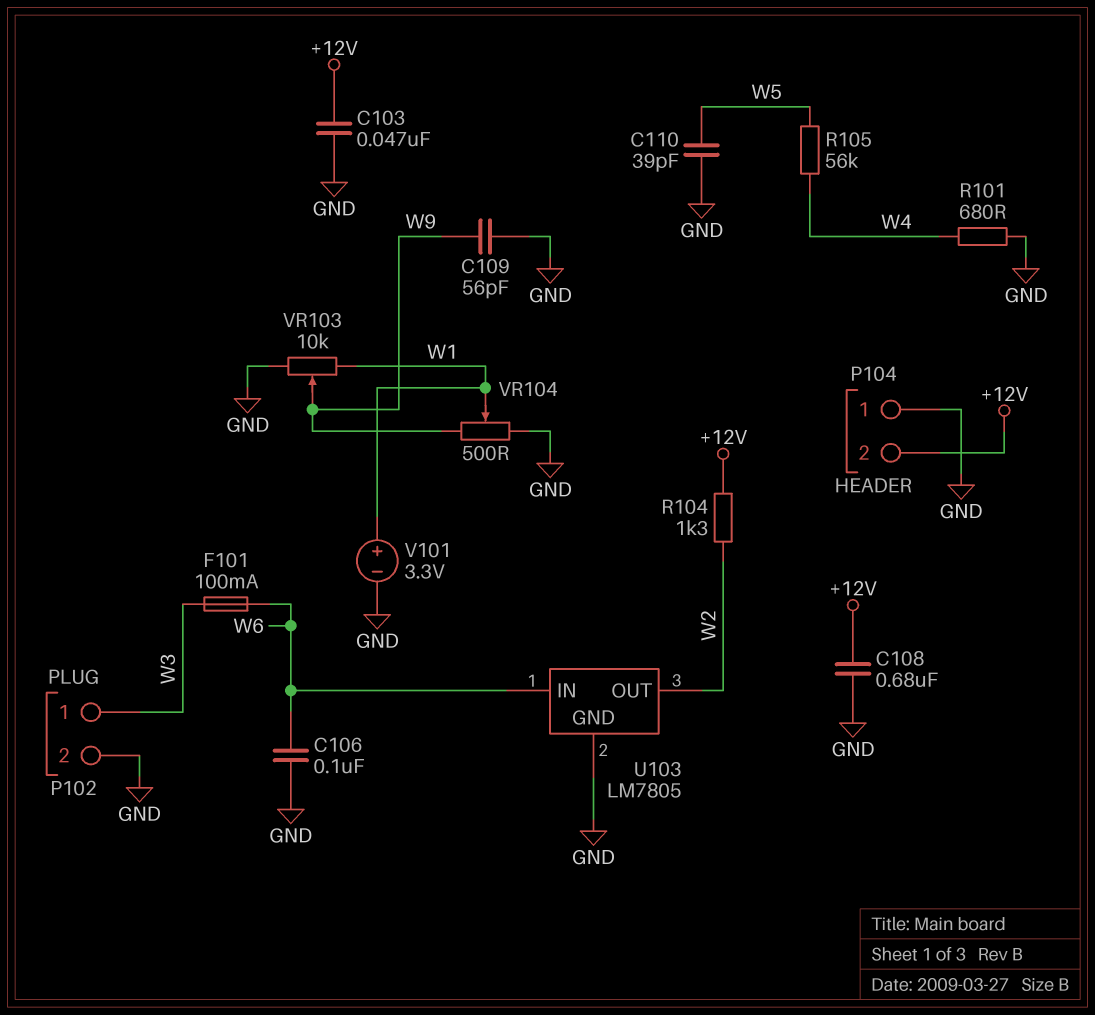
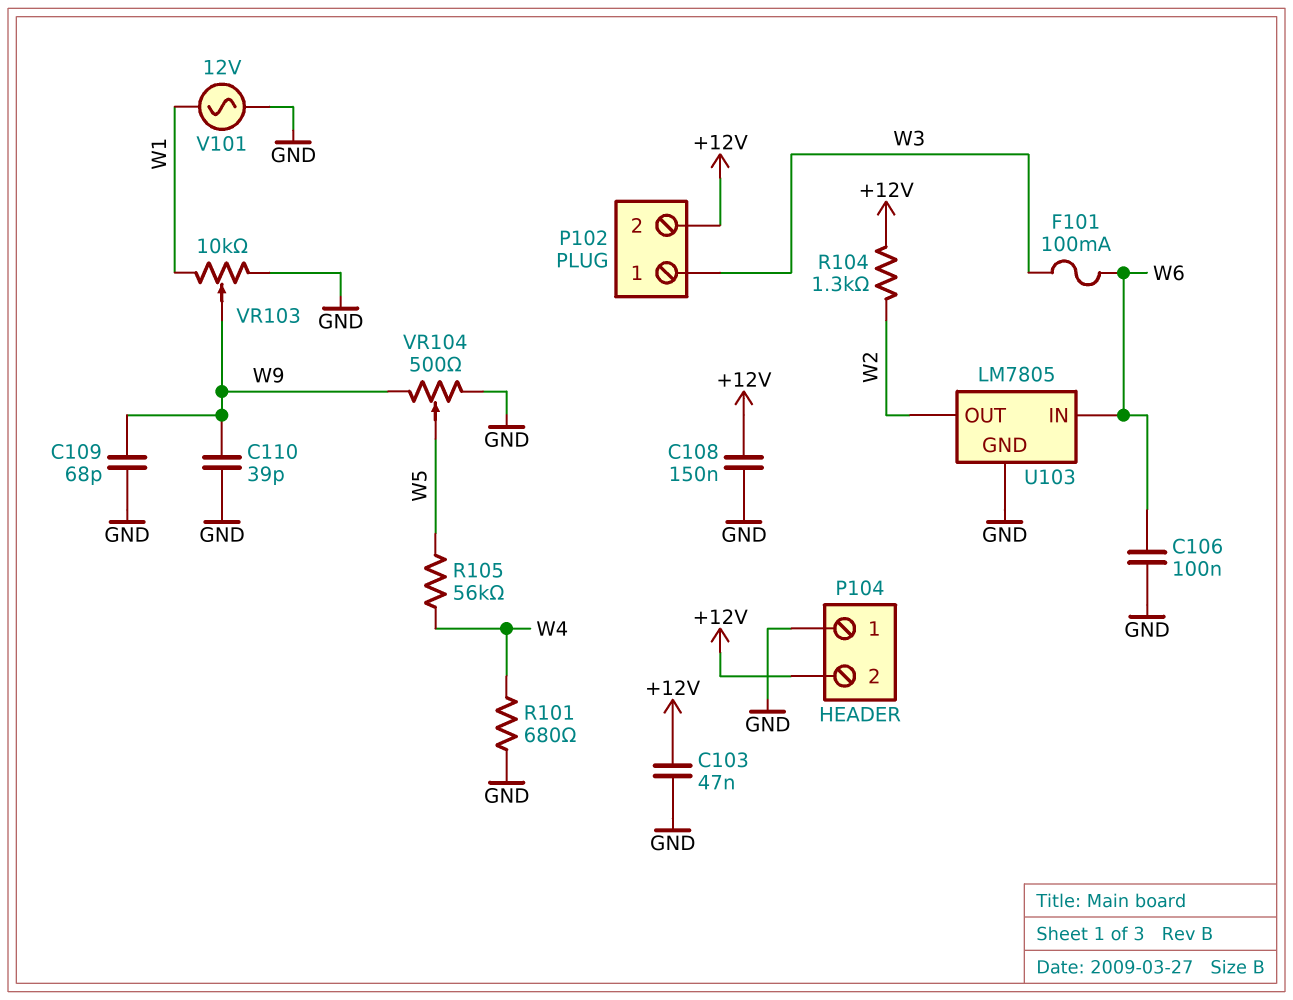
C108: 680nF (+12V, GND) -> 150nF (+12V, GND)
C109: 56pF (GND, W9) -> 68pF (GND, W9)
C110: 39pF (GND, W5) -> 39pF (GND, W9)
P102 pin 2: GND -> +12V
V101: 3.3V (plus W1, minus GND) -> AC 12V (GND, W1)
VR104: 500 (GND, W9, wiper W1) -> 500 (GND, W9, wiper W5)

